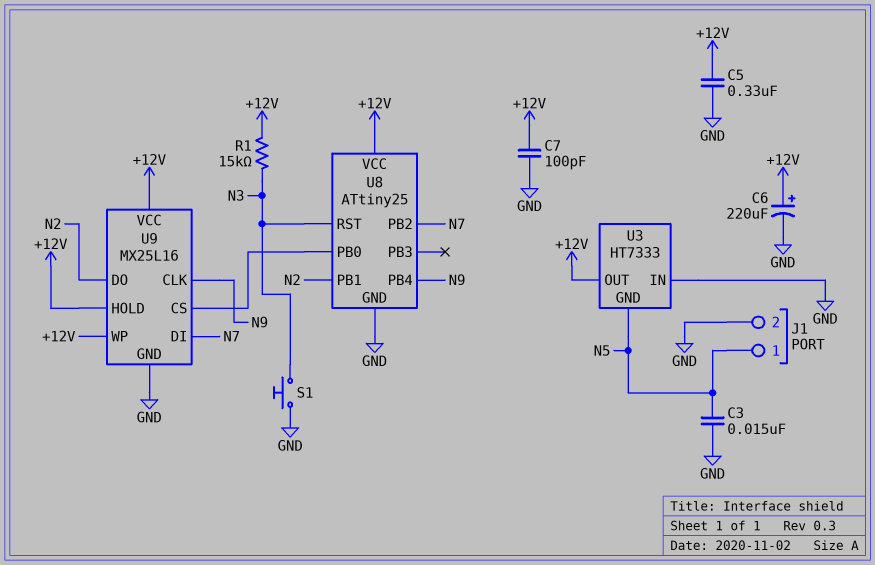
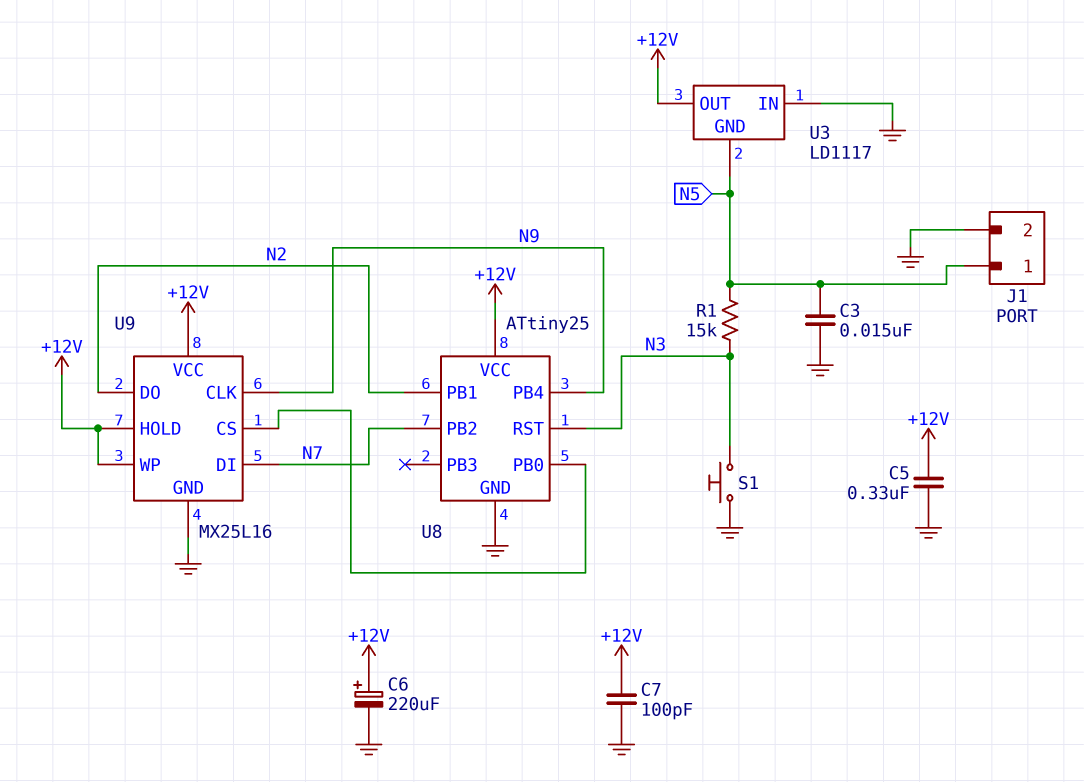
R1: 15k (+12V, N3) -> 15k (N3, N5)
U3: HT7333 -> LD1117

